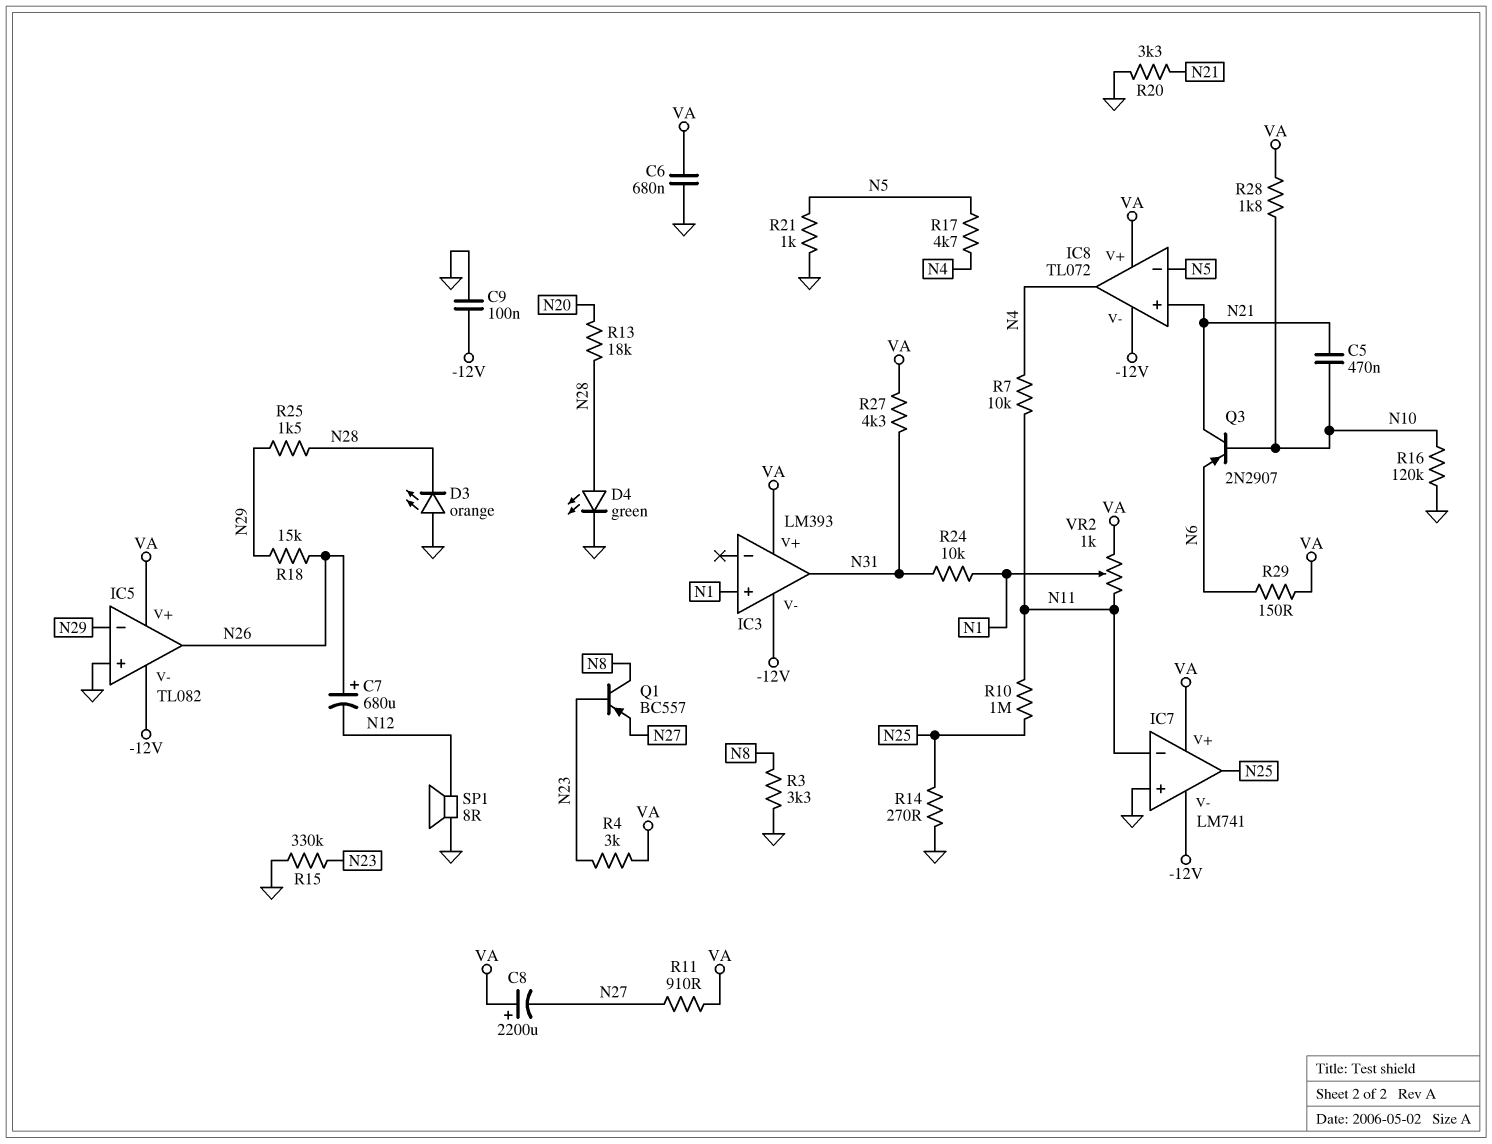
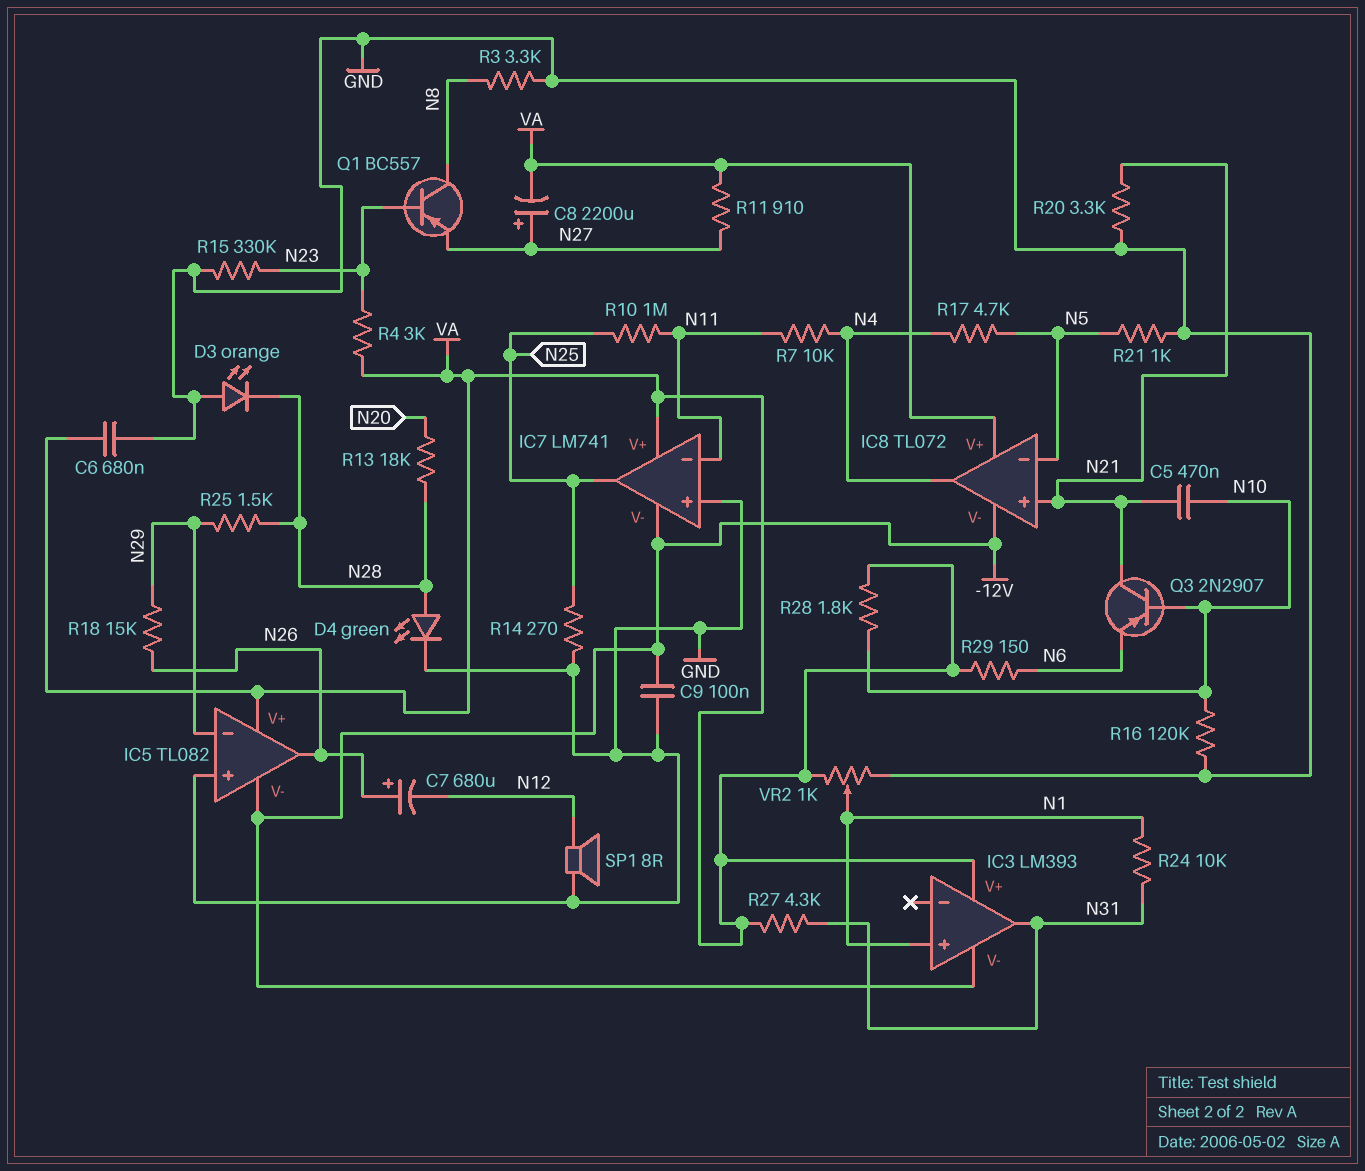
C8: 2200uF (plus VA, minus N27) -> 2200uF (plus N27, minus VA)
VR2: 1k (N11, VA, wiper N1) -> 1k (GND, VA, wiper N1)

